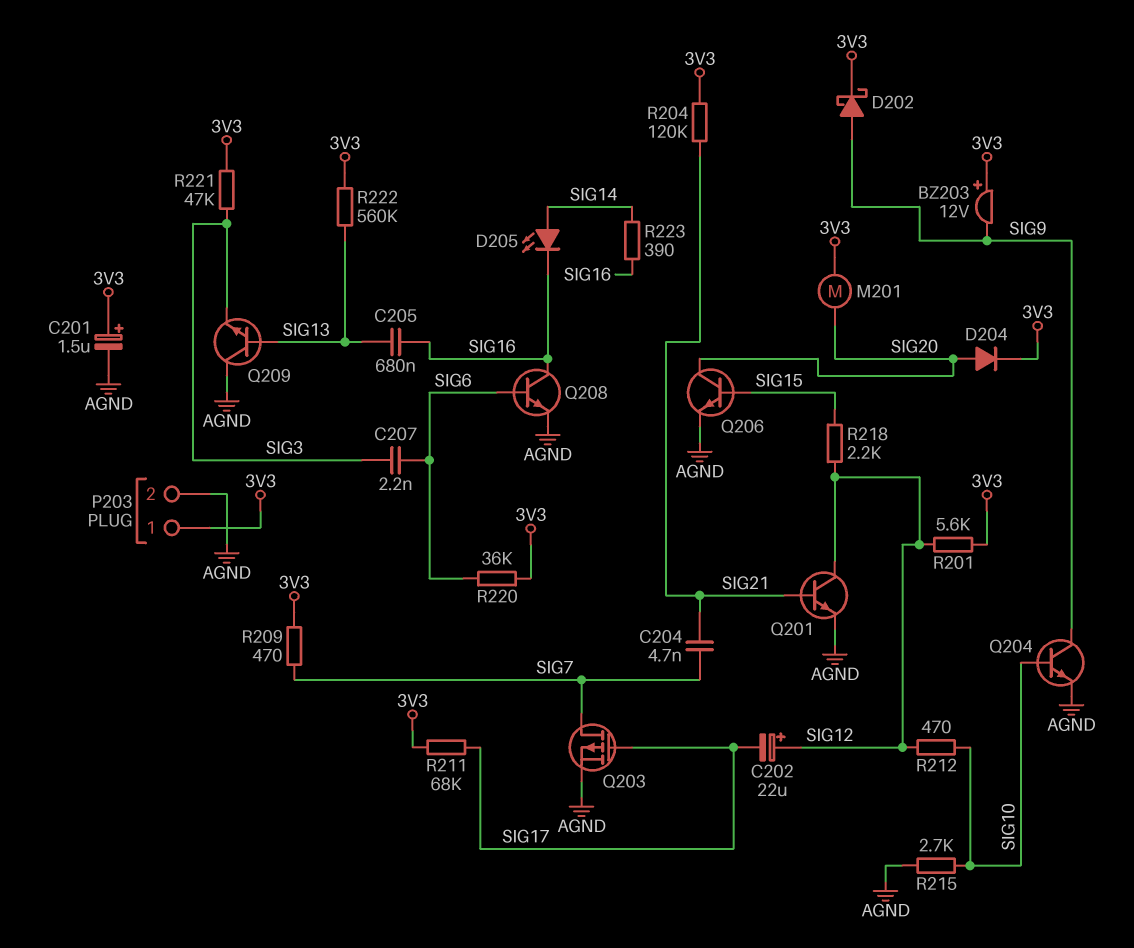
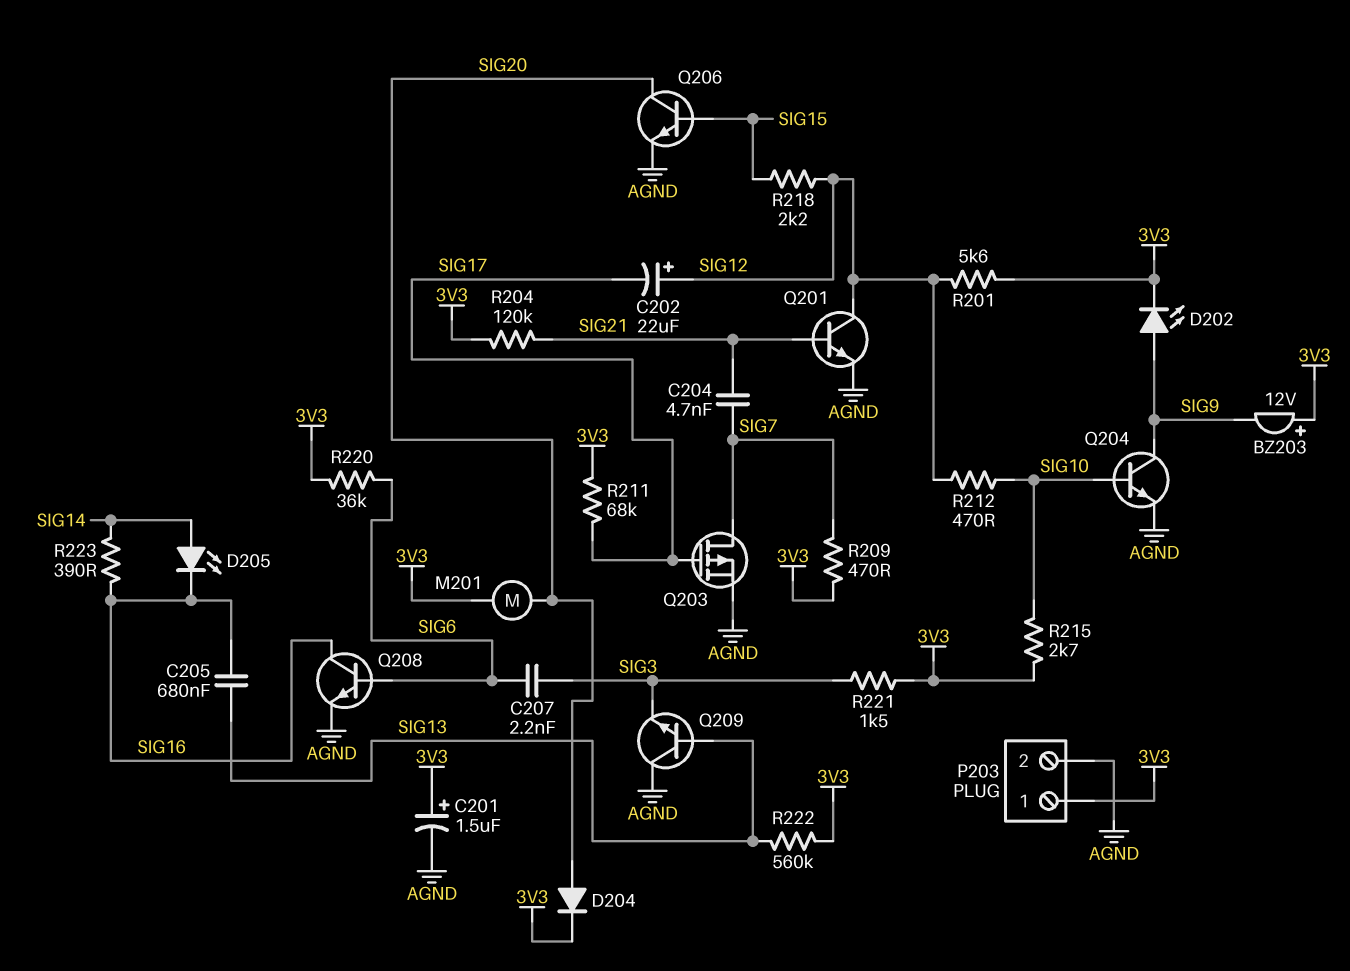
D202: schottky (A SIG9, K 3V3) -> LED (A SIG9, K 3V3)
R215: 2.7k (AGND, SIG10) -> 2.7k (3V3, SIG10)
R221: 47k (3V3, SIG3) -> 1.5k (3V3, SIG3)

